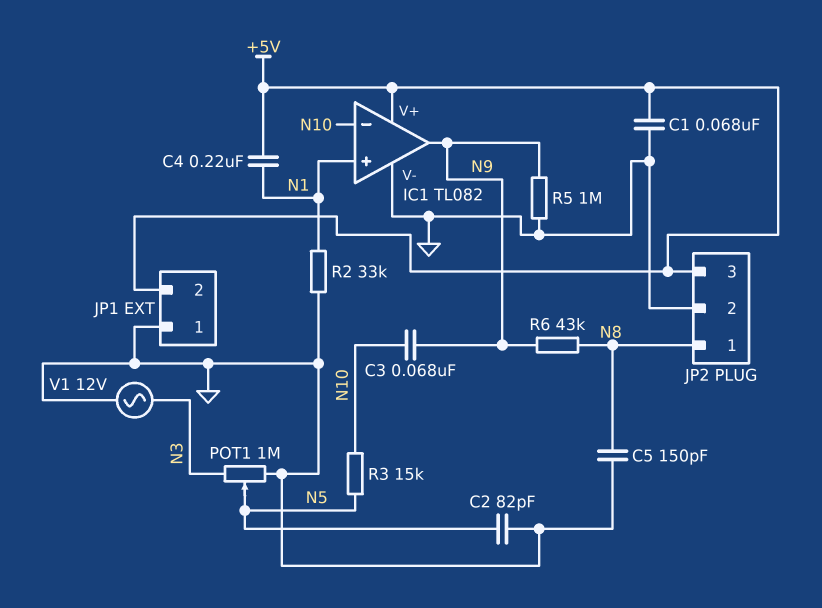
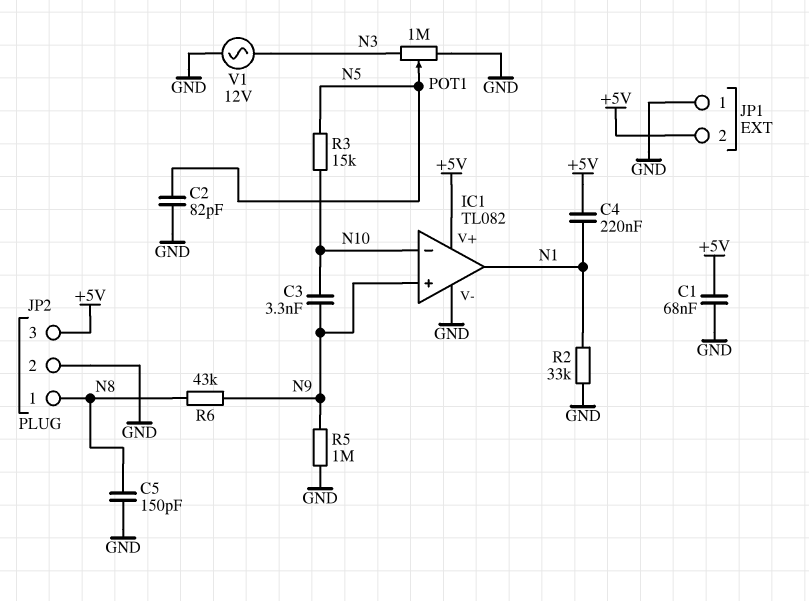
C3: 68nF (N9, N10) -> 3.3nF (N9, N10)
IC1 pin in+: N1 -> N9
IC1 pin out: N9 -> N1

